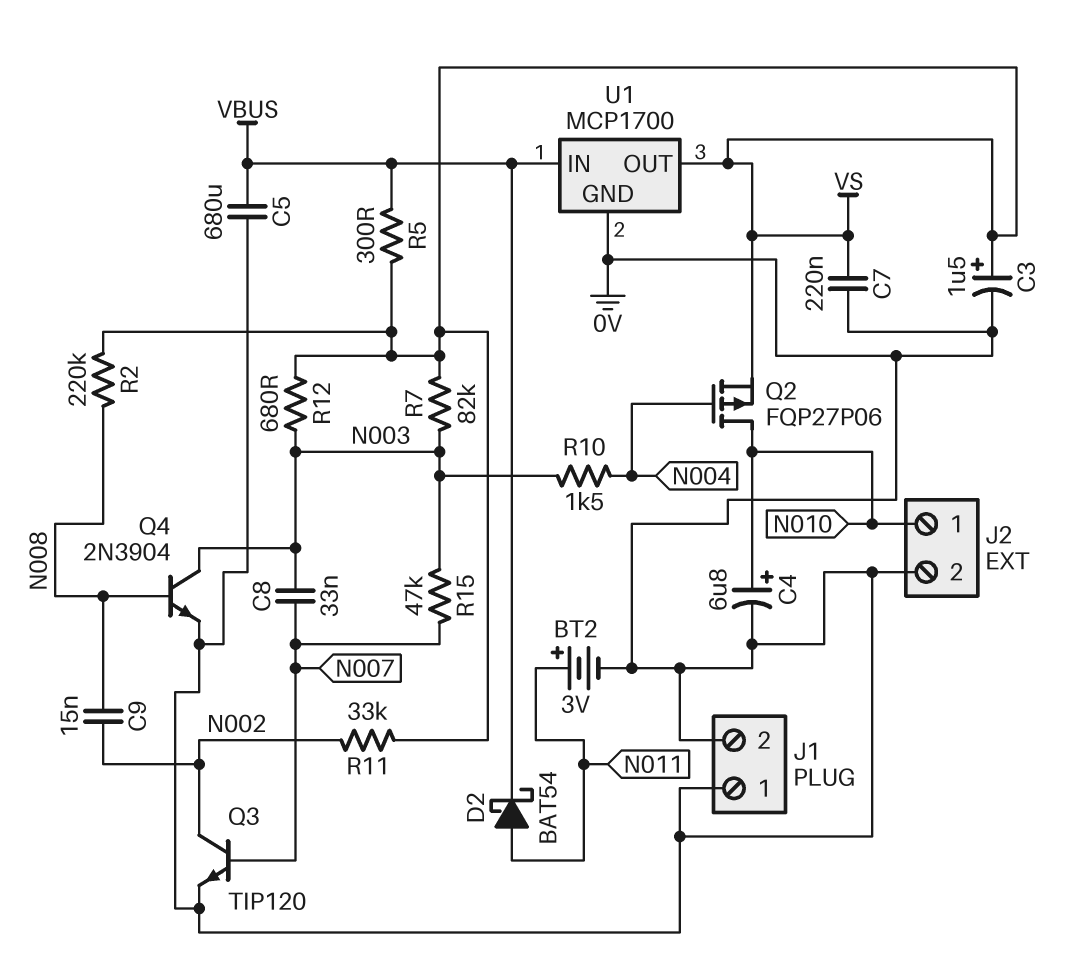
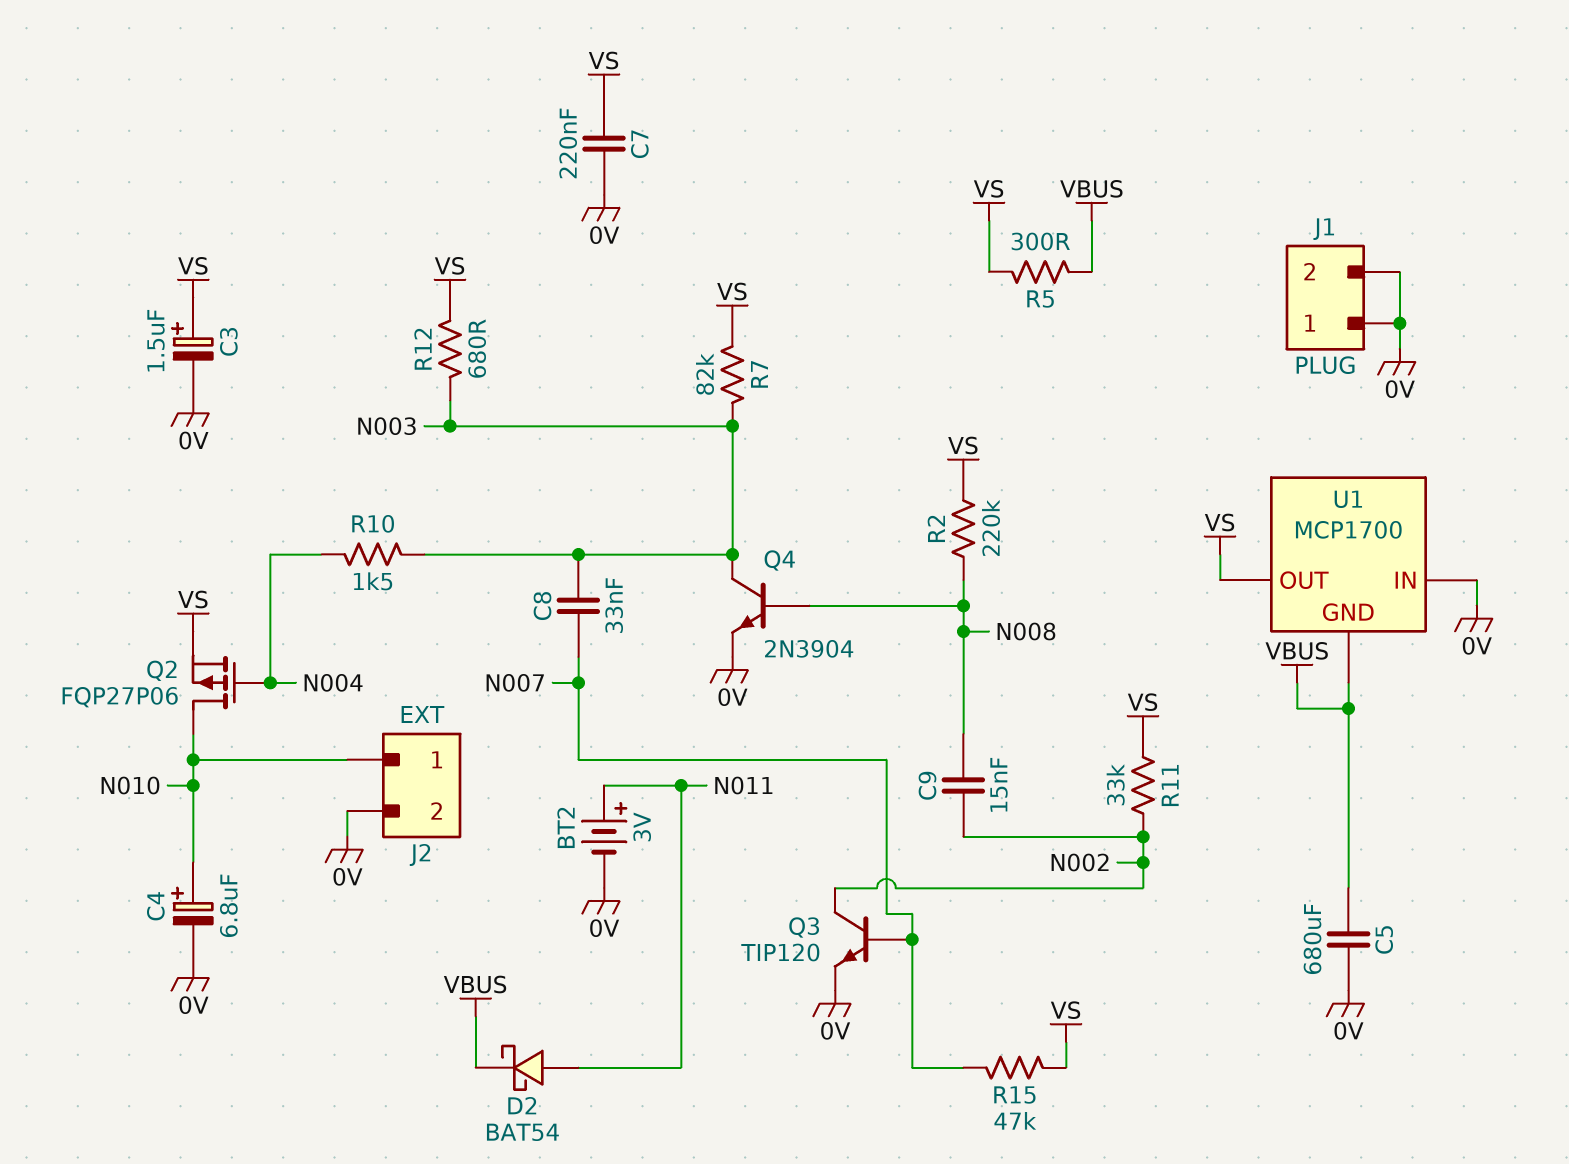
R15: 47k (N003, N007) -> 47k (N007, VS)
U1 pin GND: 0V -> VBUS
U1 pin IN: VBUS -> 0V

